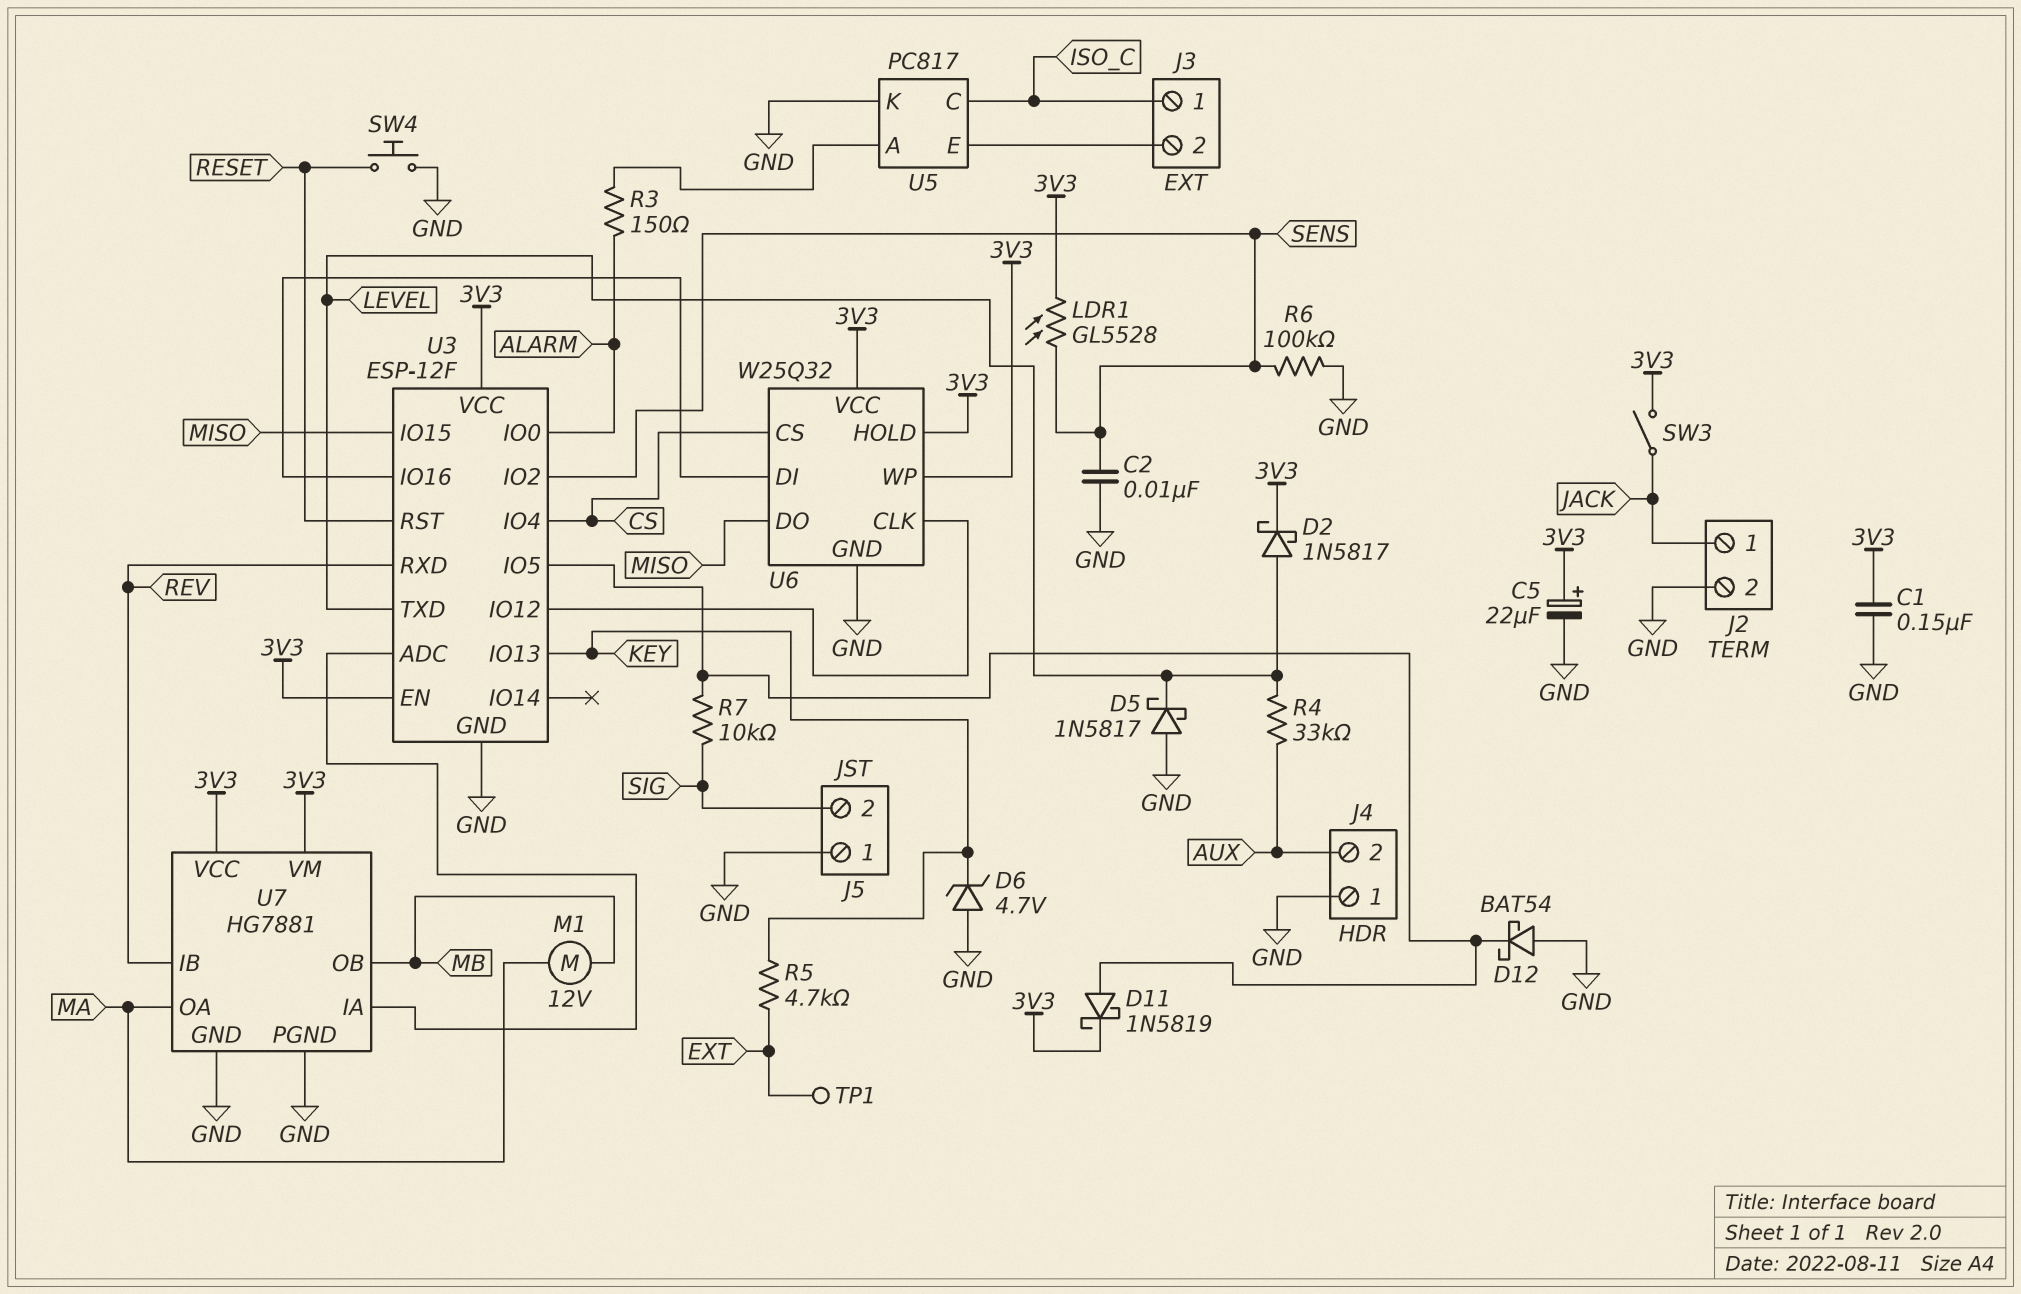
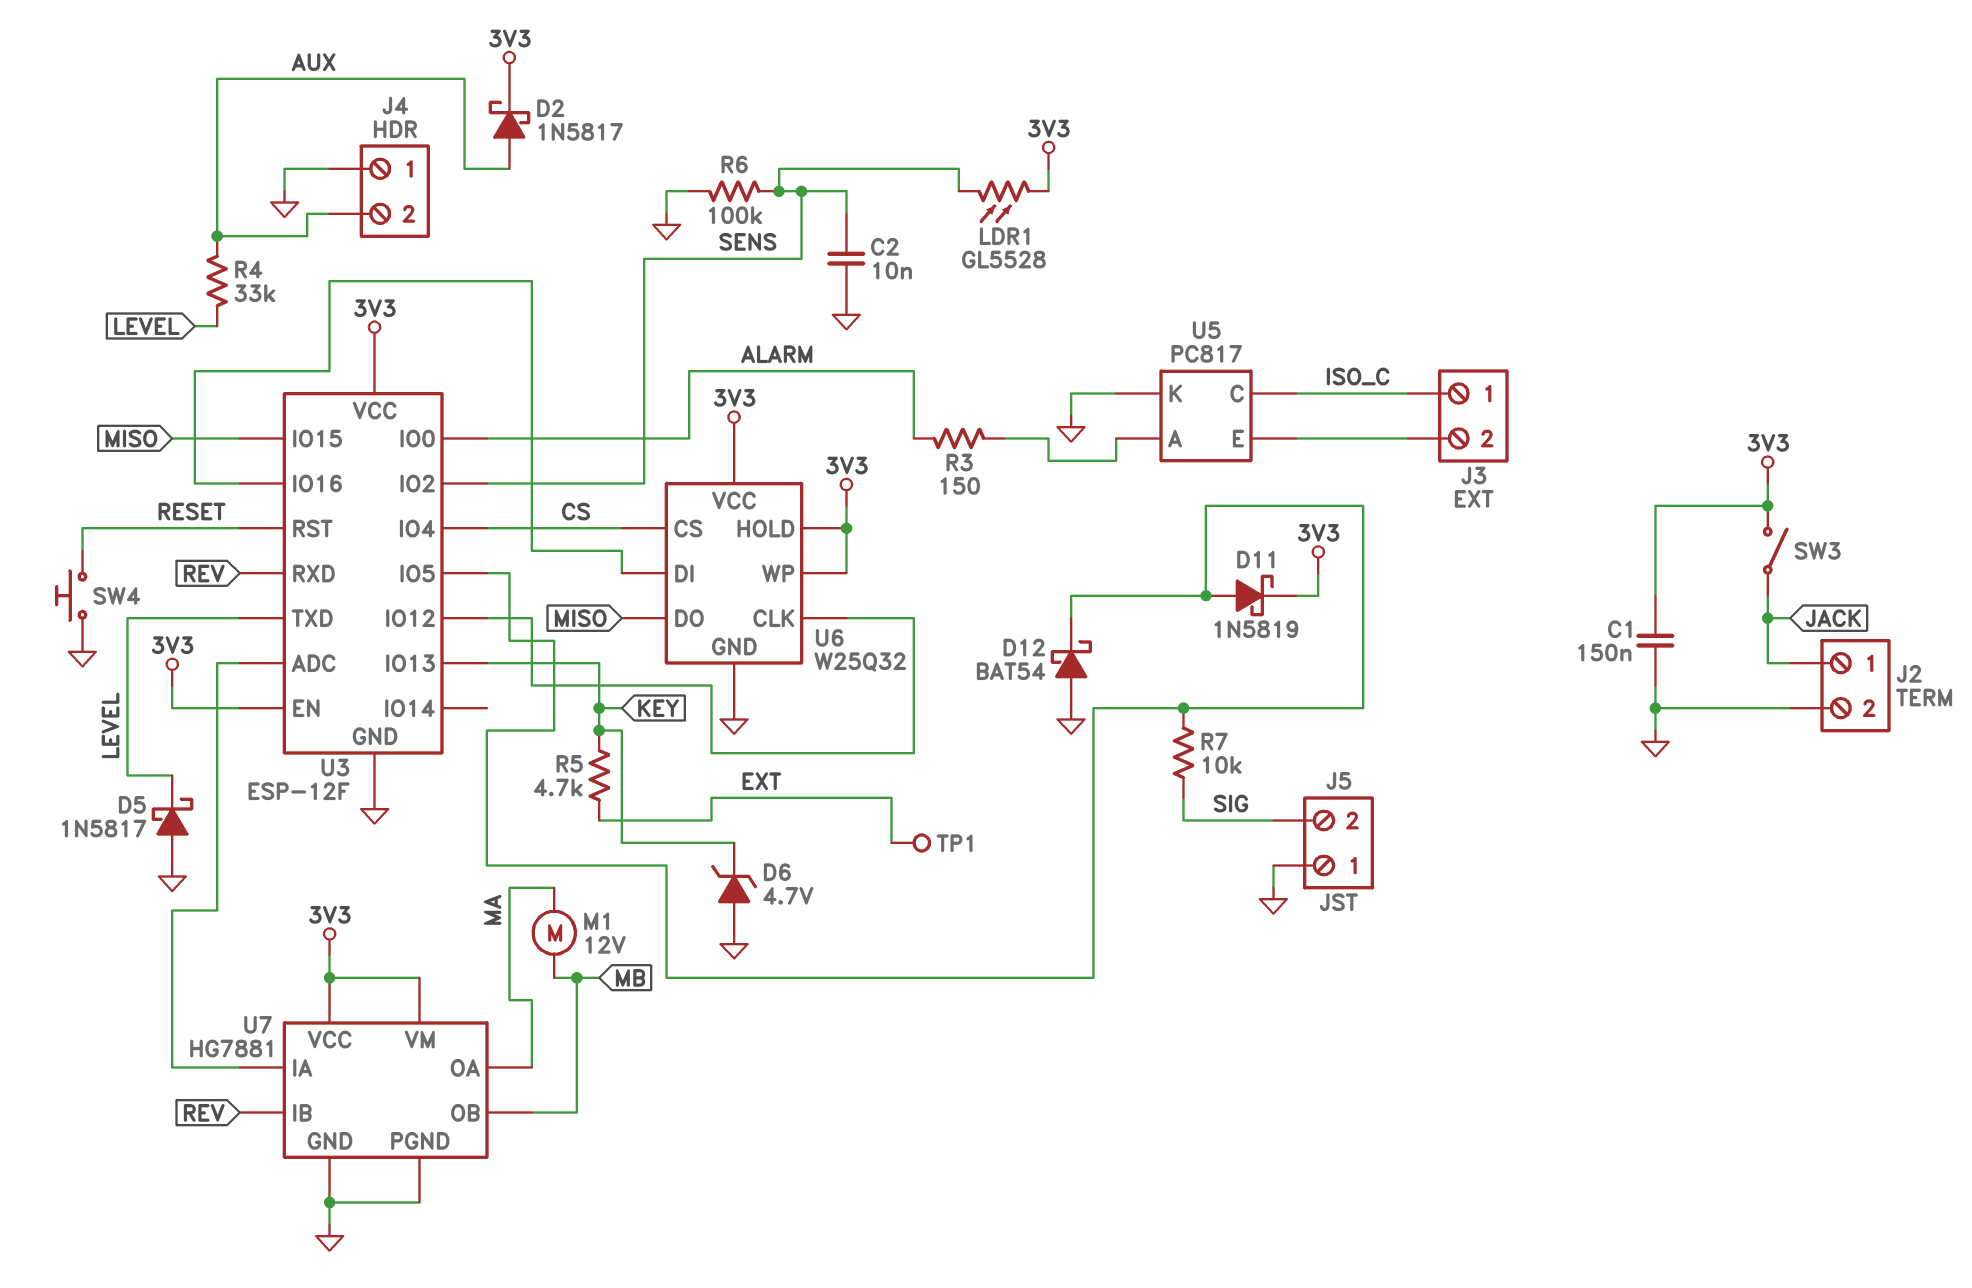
C5: 22uF (plus 3V3, minus GND) -> none
D2: schottky 1N5817 (A LEVEL, K 3V3) -> schottky 1N5817 (A AUX, K 3V3)

